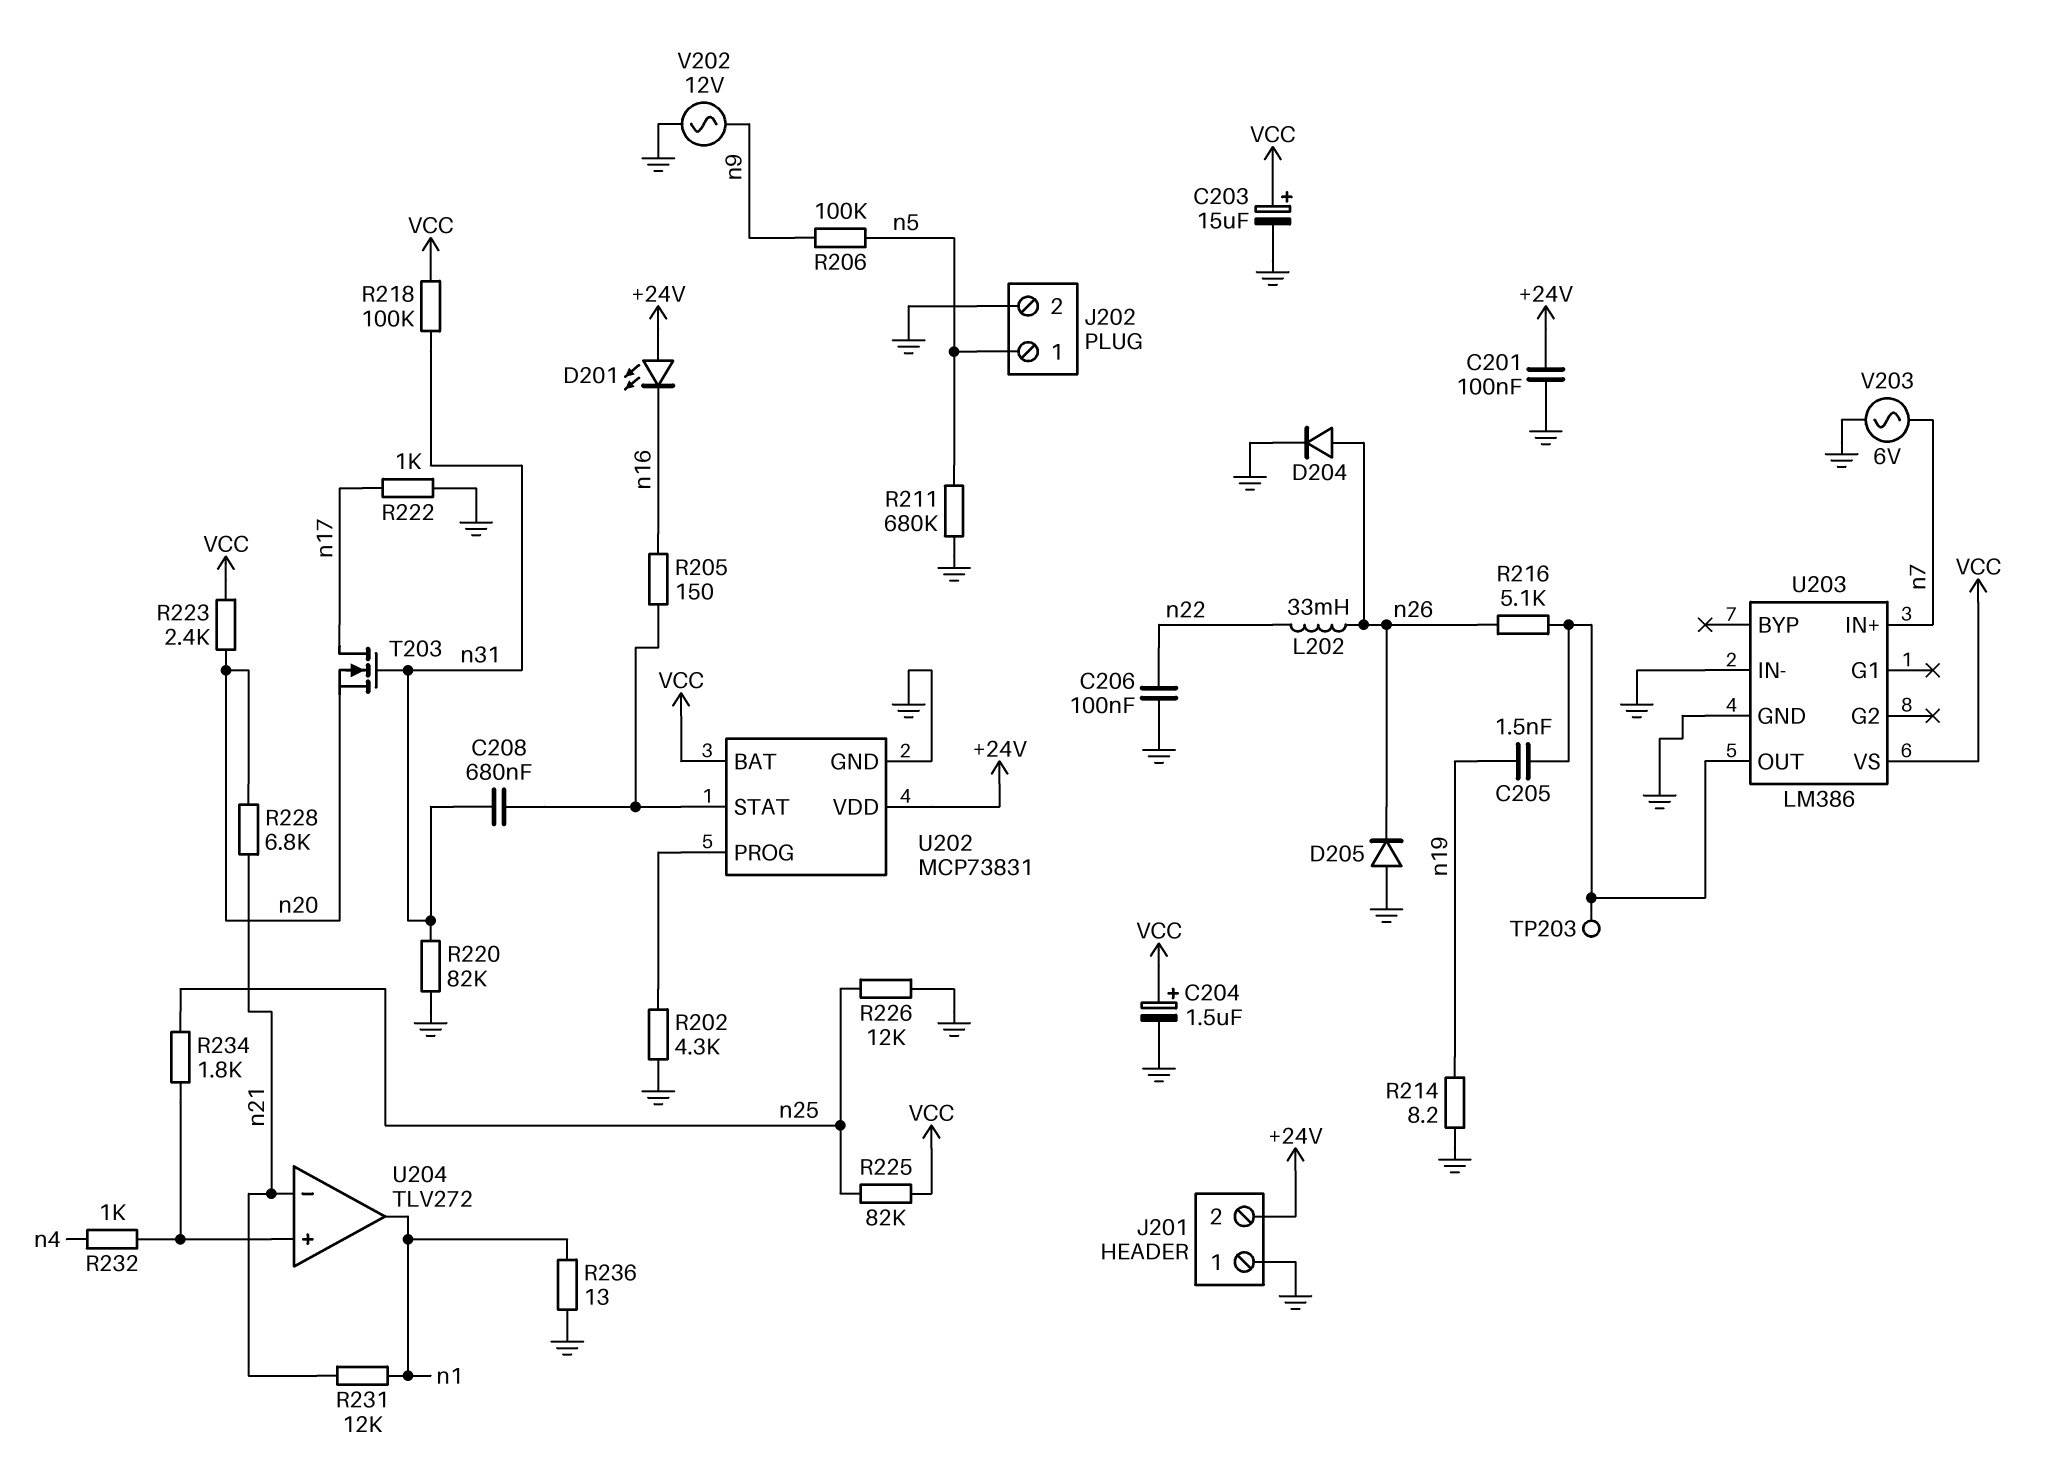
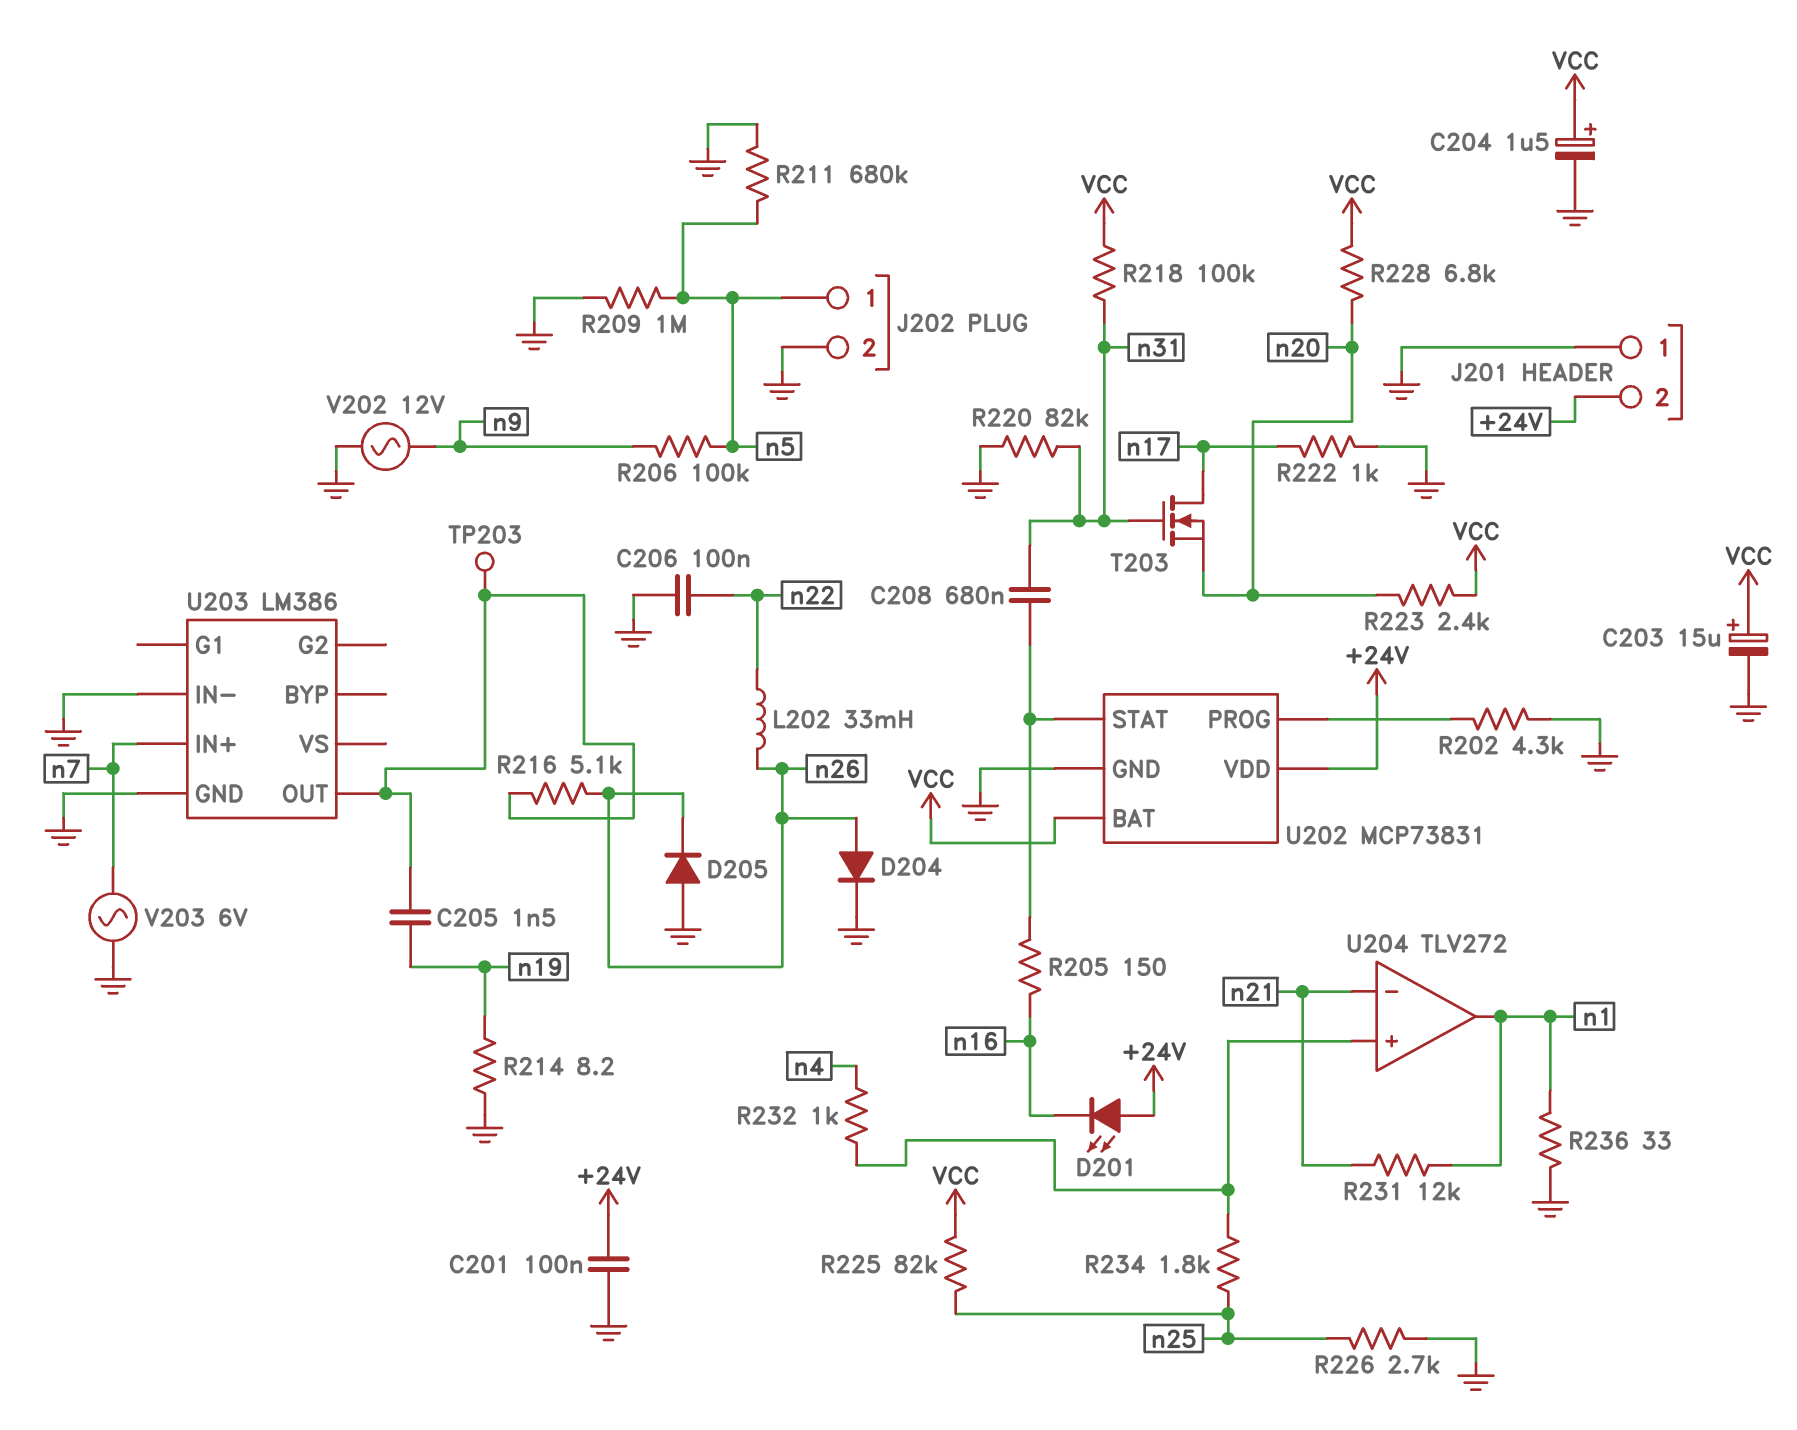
R209: none -> 1M (GND, n5)
R226: 12k (GND, n25) -> 2.7k (GND, n25)
R228: 6.8k (n20, n21) -> 6.8k (VCC, n20)
R236: 13 (GND, n1) -> 33 (GND, n1)
U203 pin VS: VCC -> none

